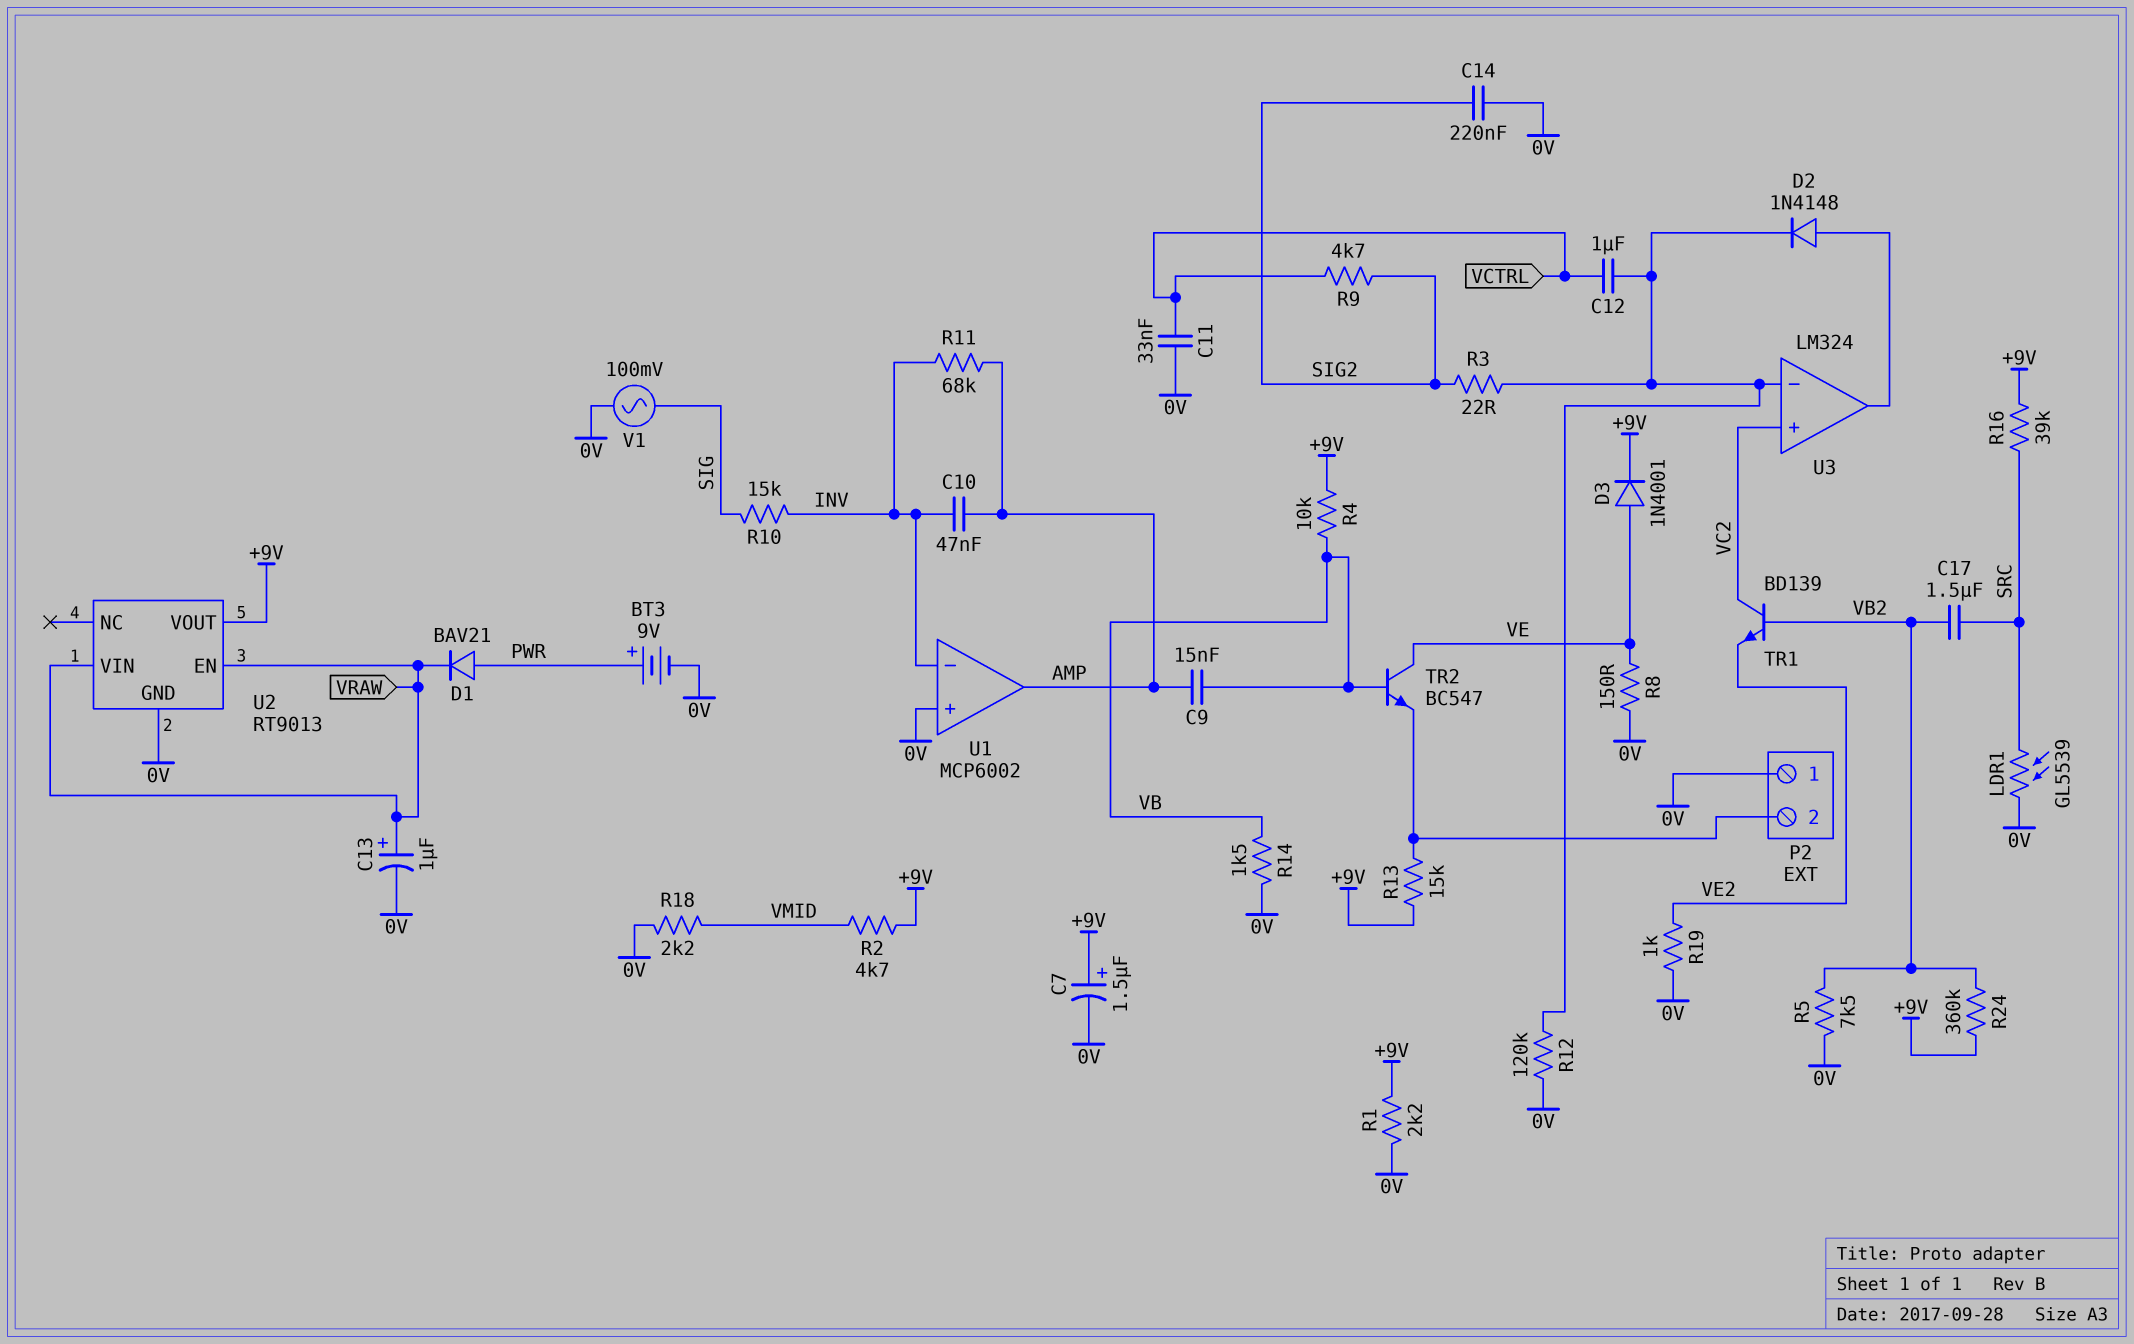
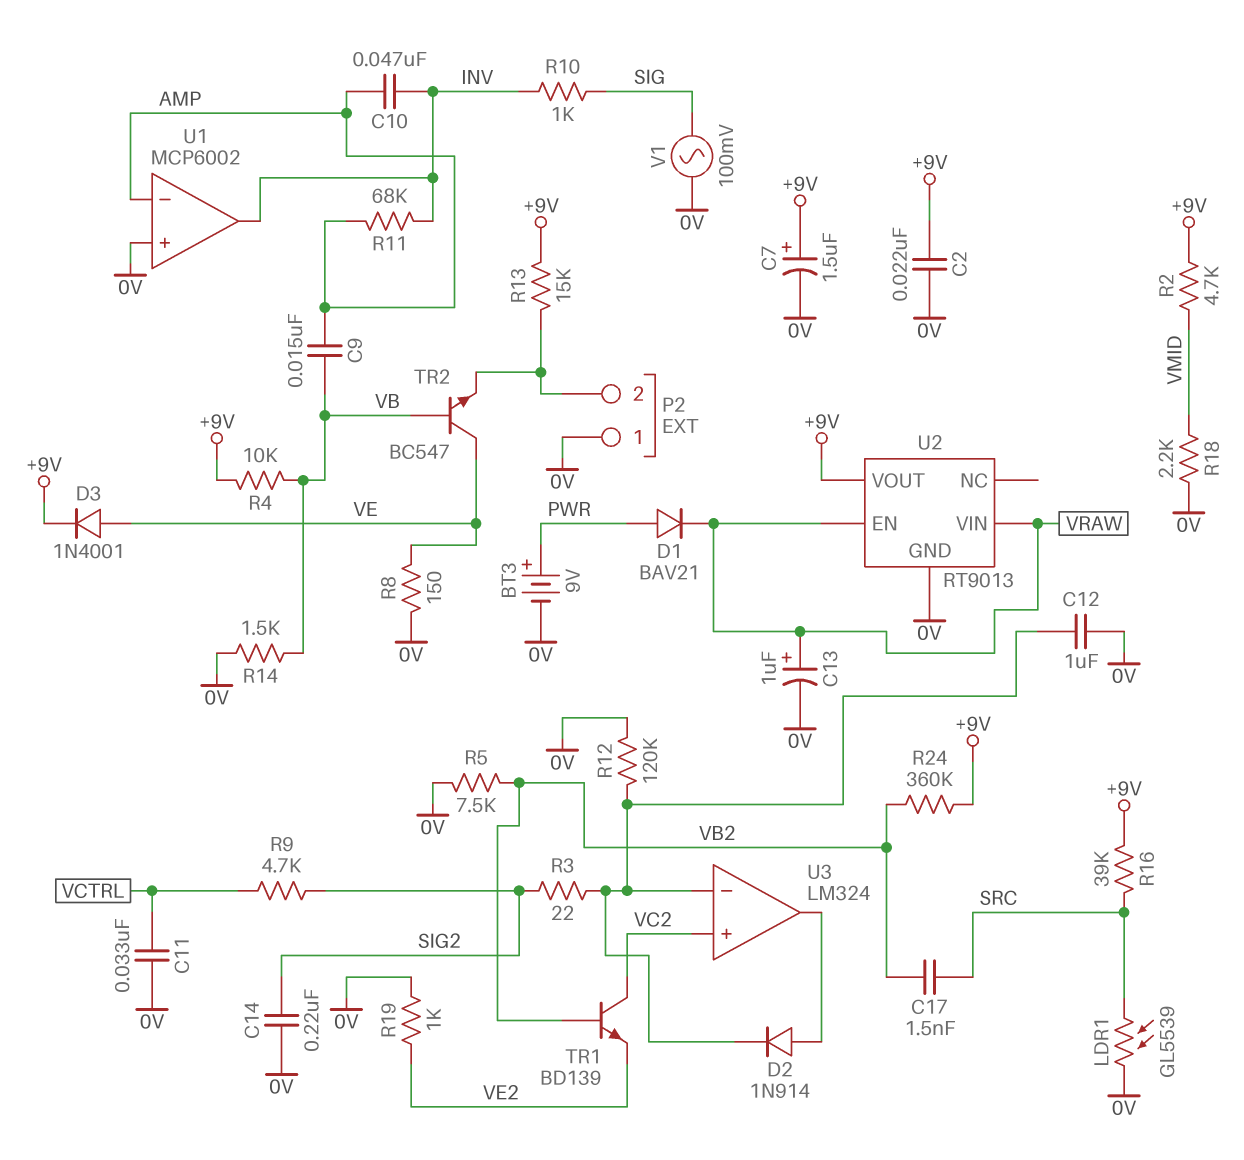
C2: none -> 22nF (+9V, 0V)
C12: 1uF (U3/in-, VCTRL) -> 1uF (0V, U3/in-)
C17: 1.5uF (SRC, VB2) -> 1.5nF (SRC, VB2)
D2: diode 1N4148 (A U3/out, K U3/in-) -> diode 1N914 (A U3/out, K U3/in-)
R1: 2.2k (+9V, 0V) -> none
R10: 15k (INV, SIG) -> 1k (INV, SIG)
U1 pin in-: INV -> AMP
U1 pin out: AMP -> INV

